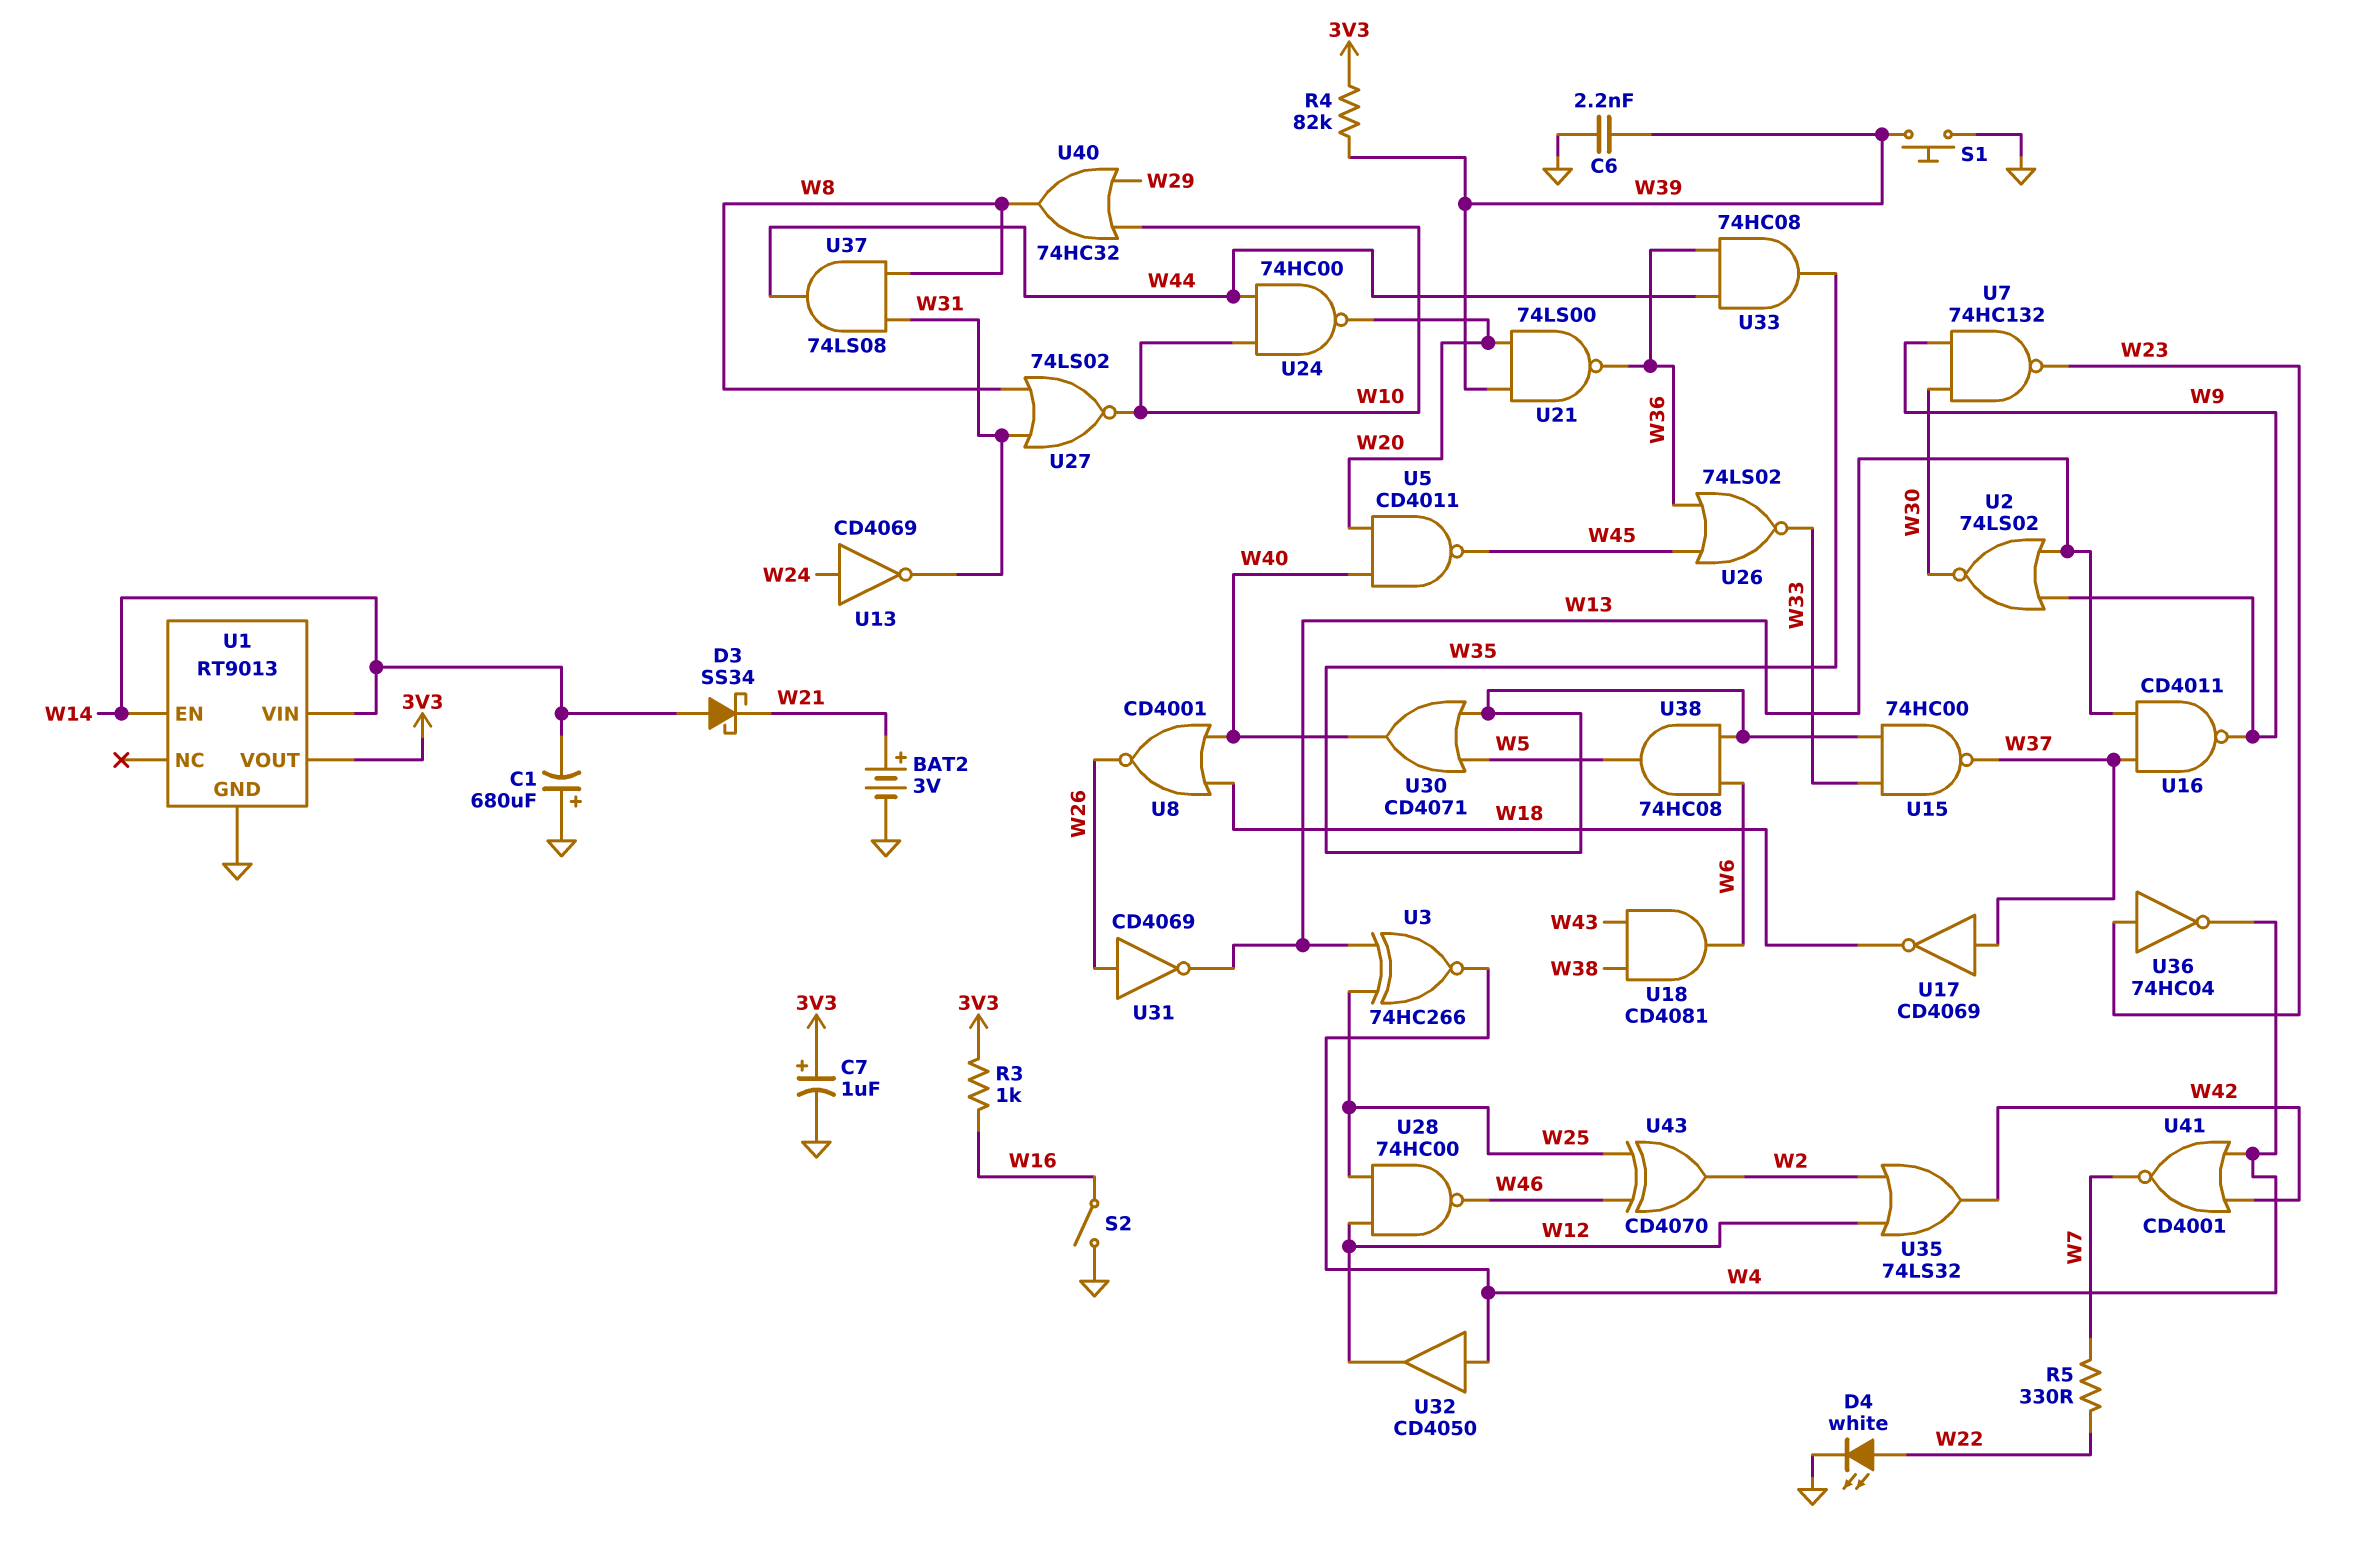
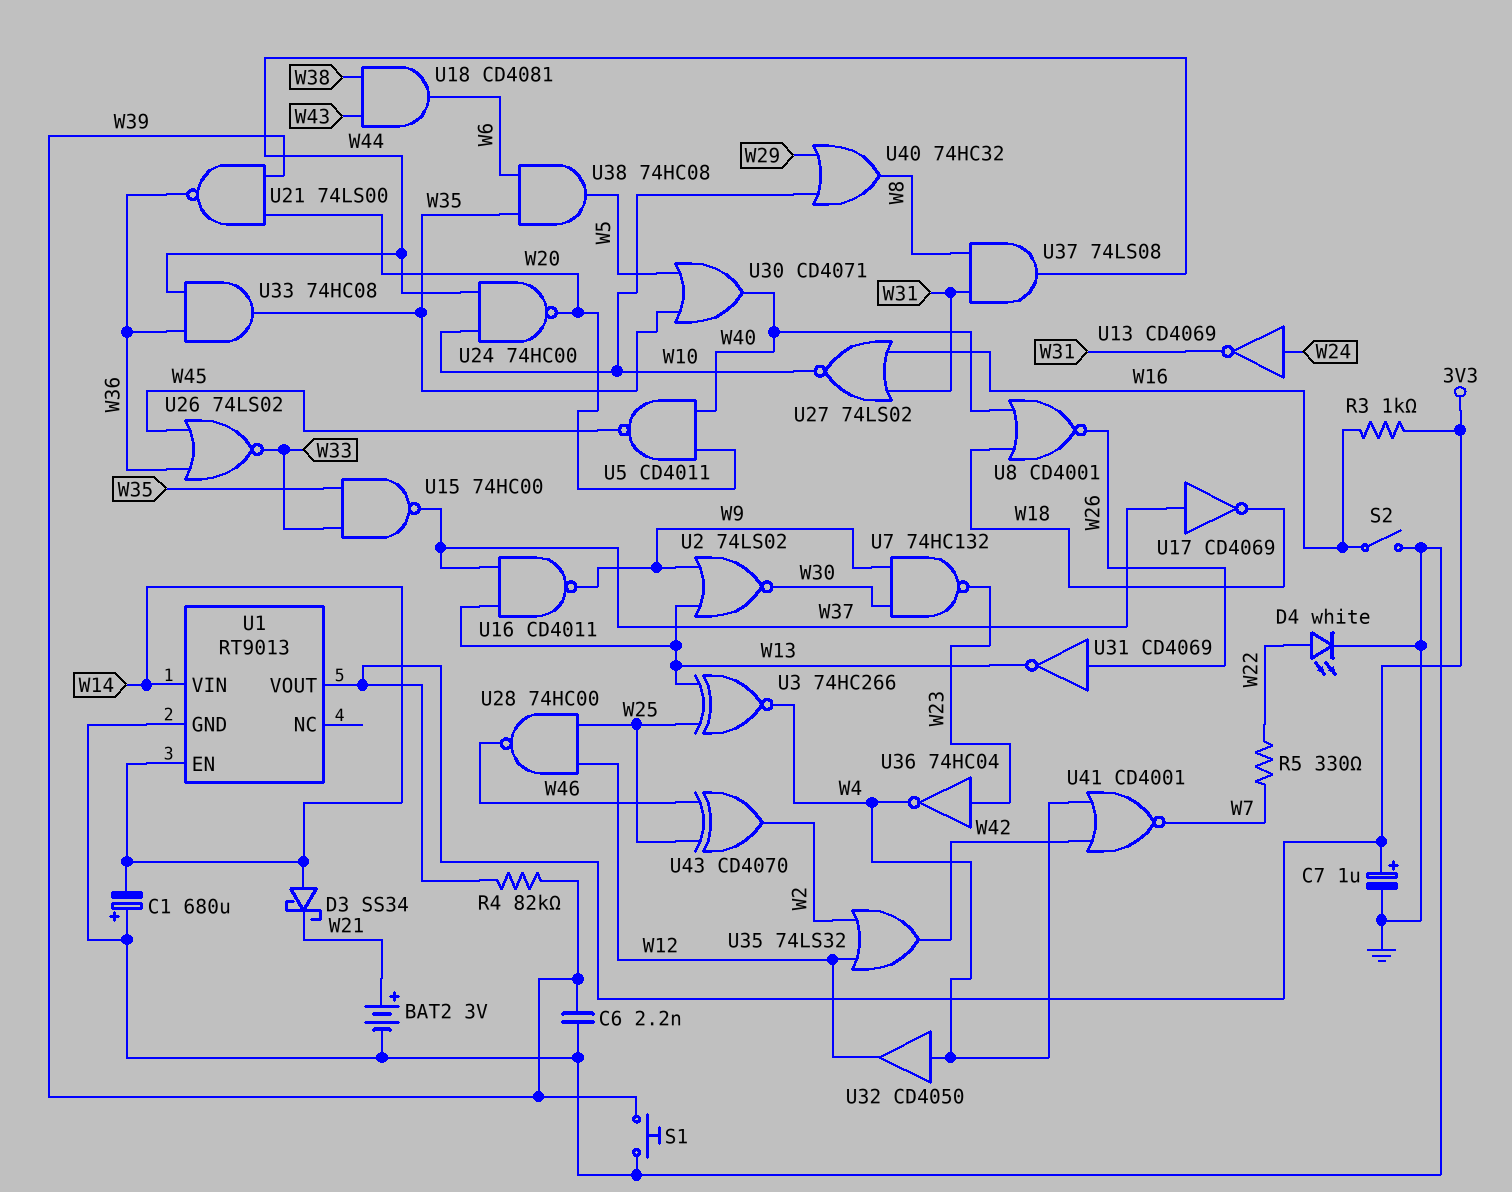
U27: NOR 74LS02 (in W8, in W31, out W10) -> NOR 74LS02 (in W16, in W31, out W10)

